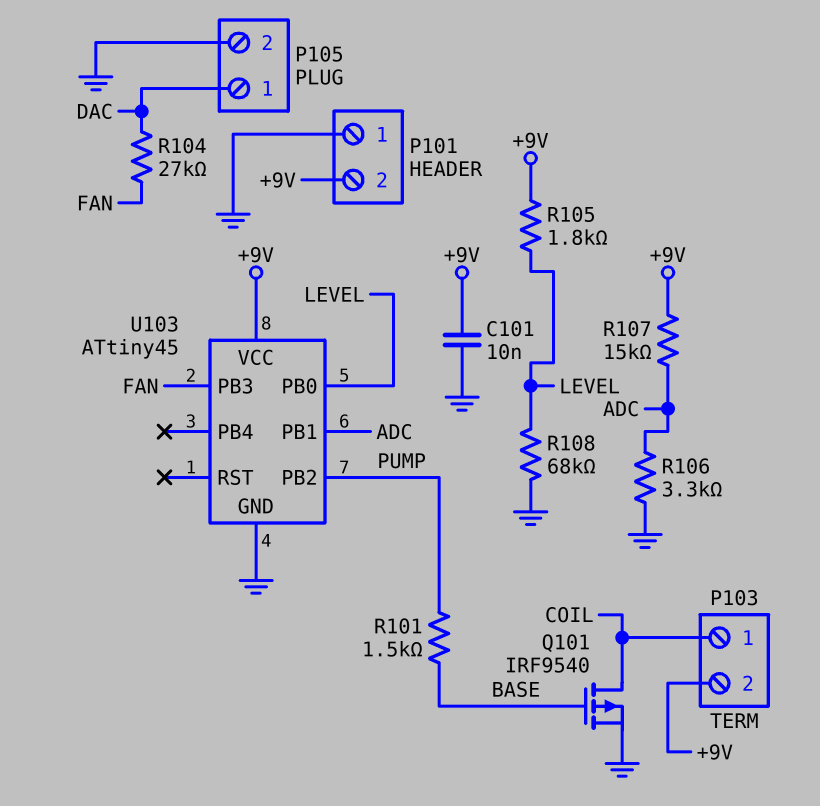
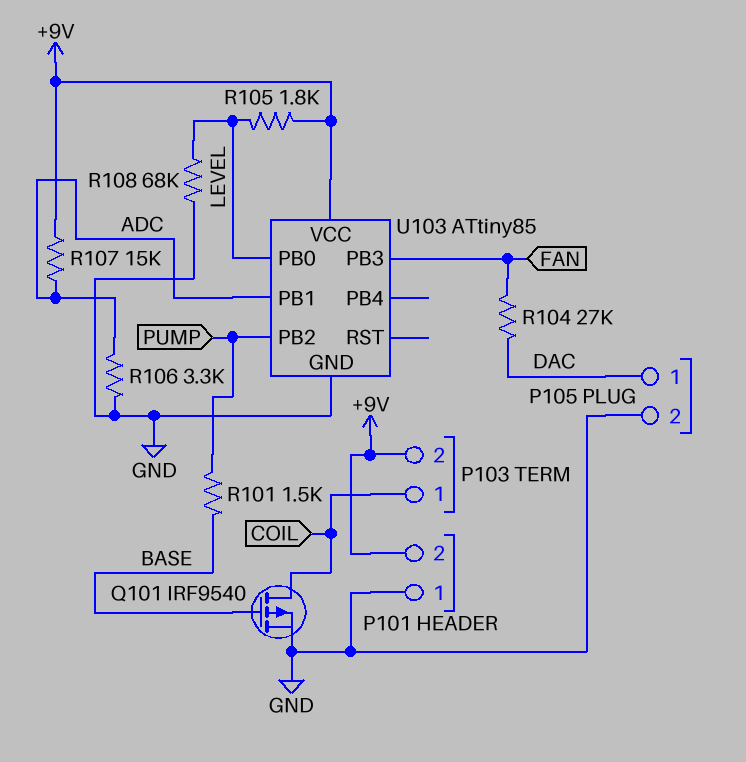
C101: 10nF (+9V, GND) -> none
U103: ATtiny45 -> ATtiny85

